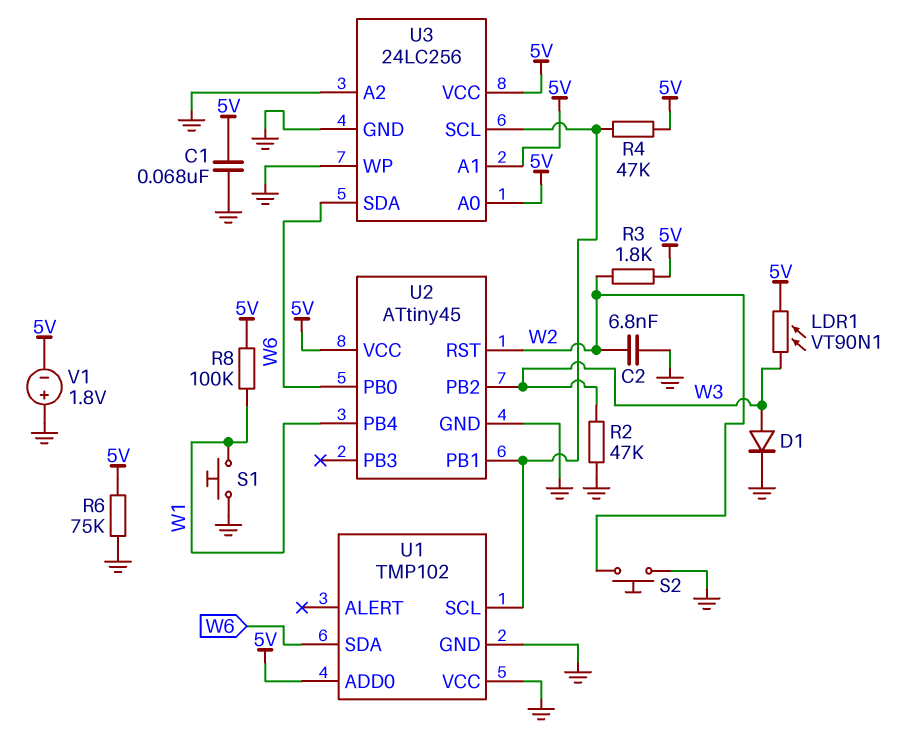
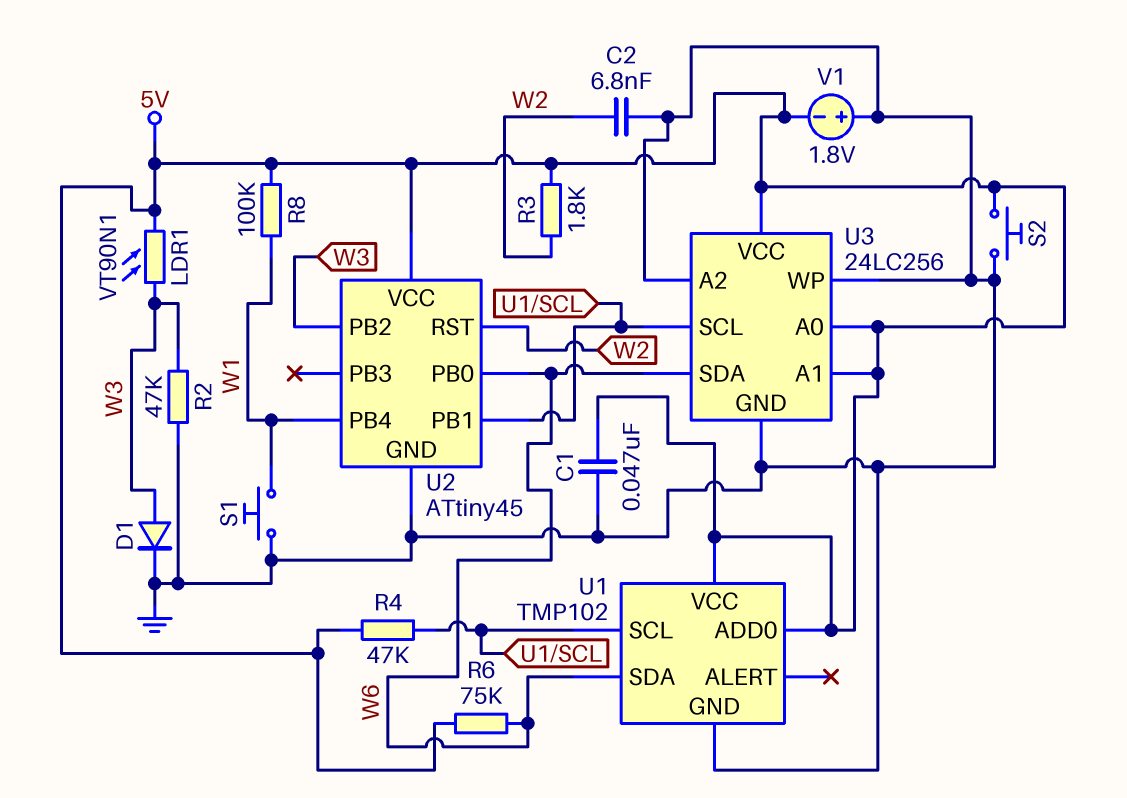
C1: 68nF (5V, GND) -> 47nF (5V, GND)
R6: 75k (5V, GND) -> 75k (5V, W6)
S2: button (GND, W2) -> button (5V, GND)
U1 pin VCC: GND -> 5V

